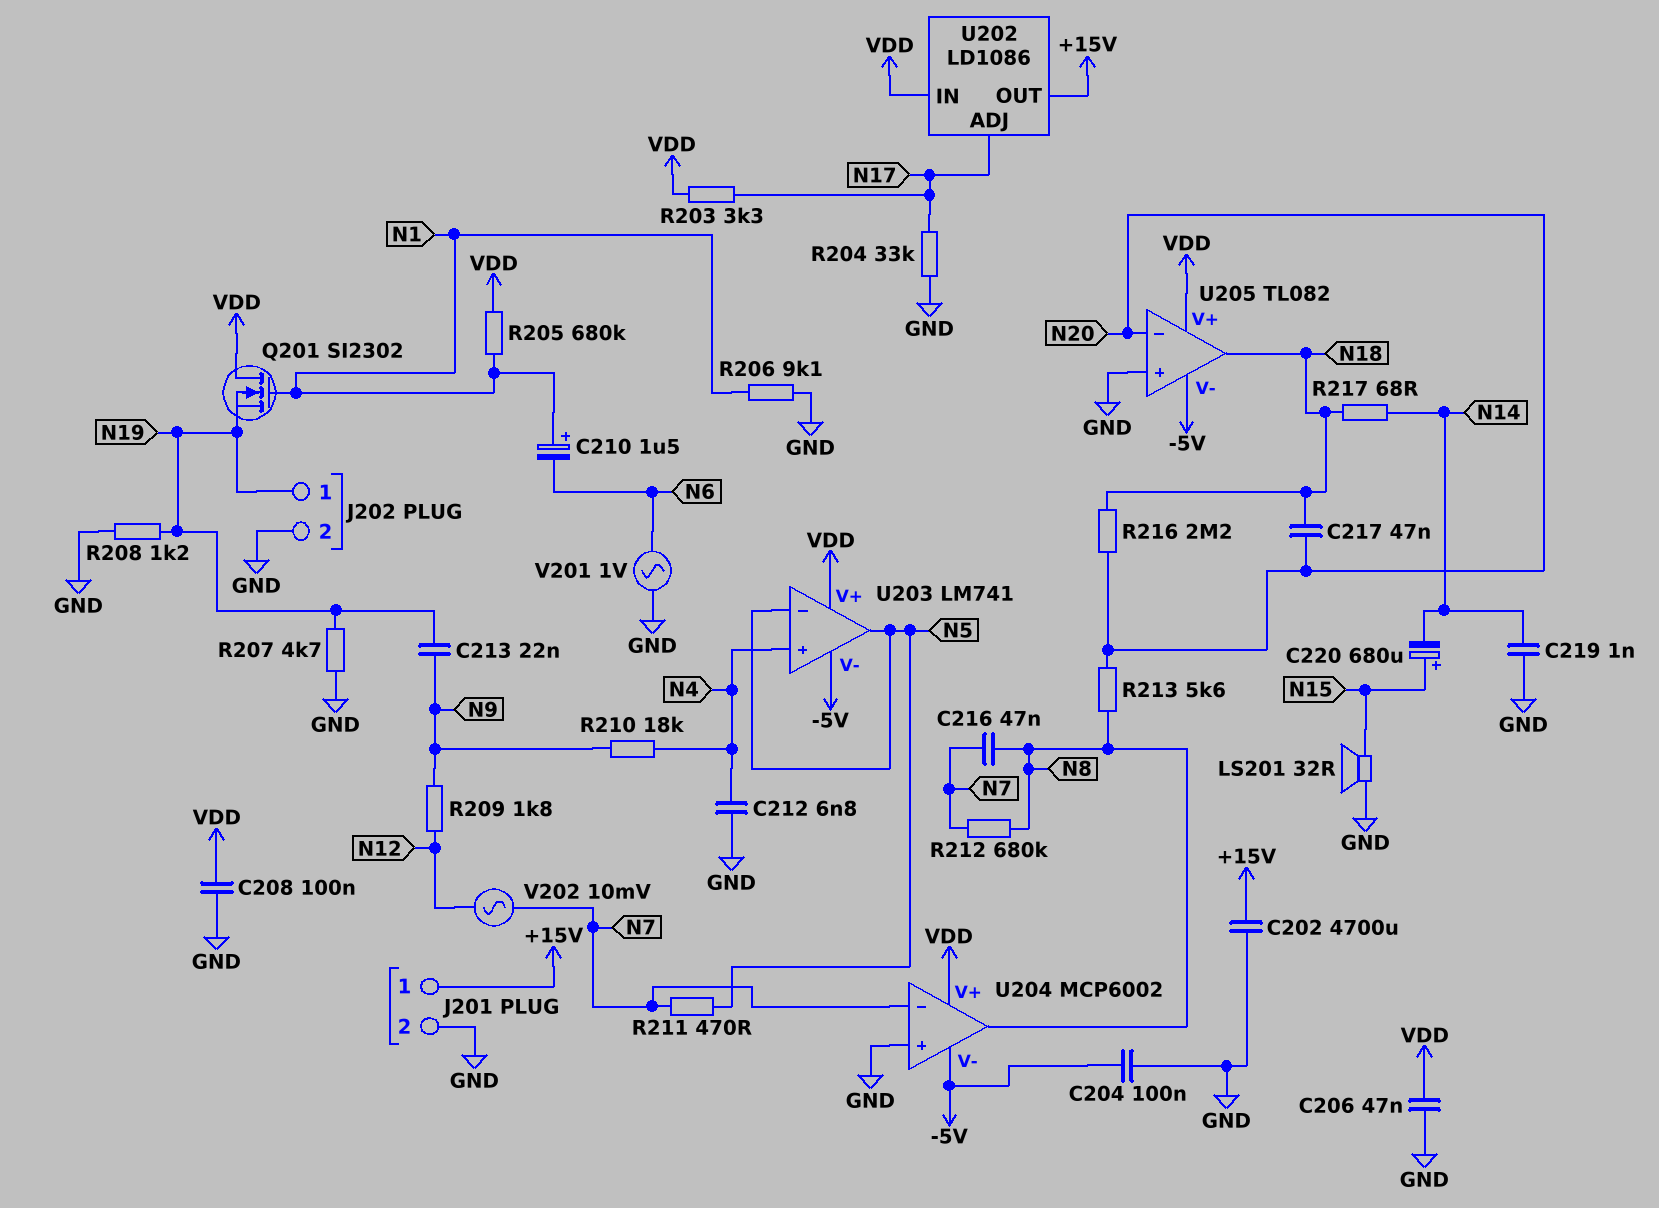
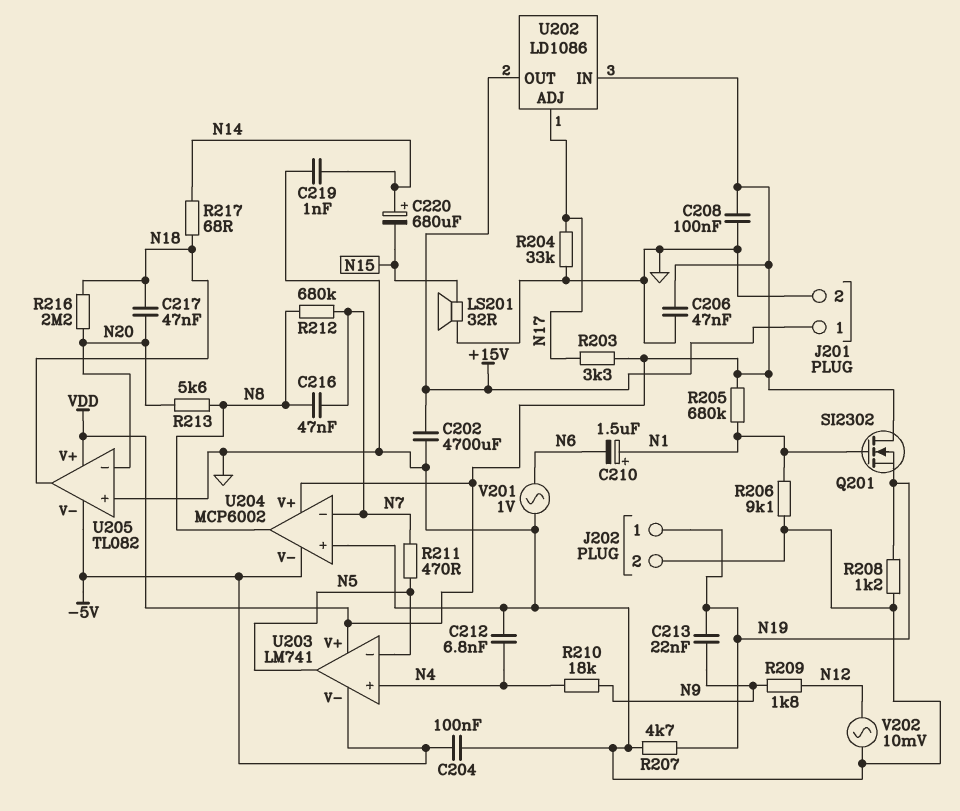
C220: 680uF (plus N15, minus N14) -> 680uF (plus N14, minus N15)
V202: AC 10mV (N7, N12) -> AC 10mV (GND, N12)

